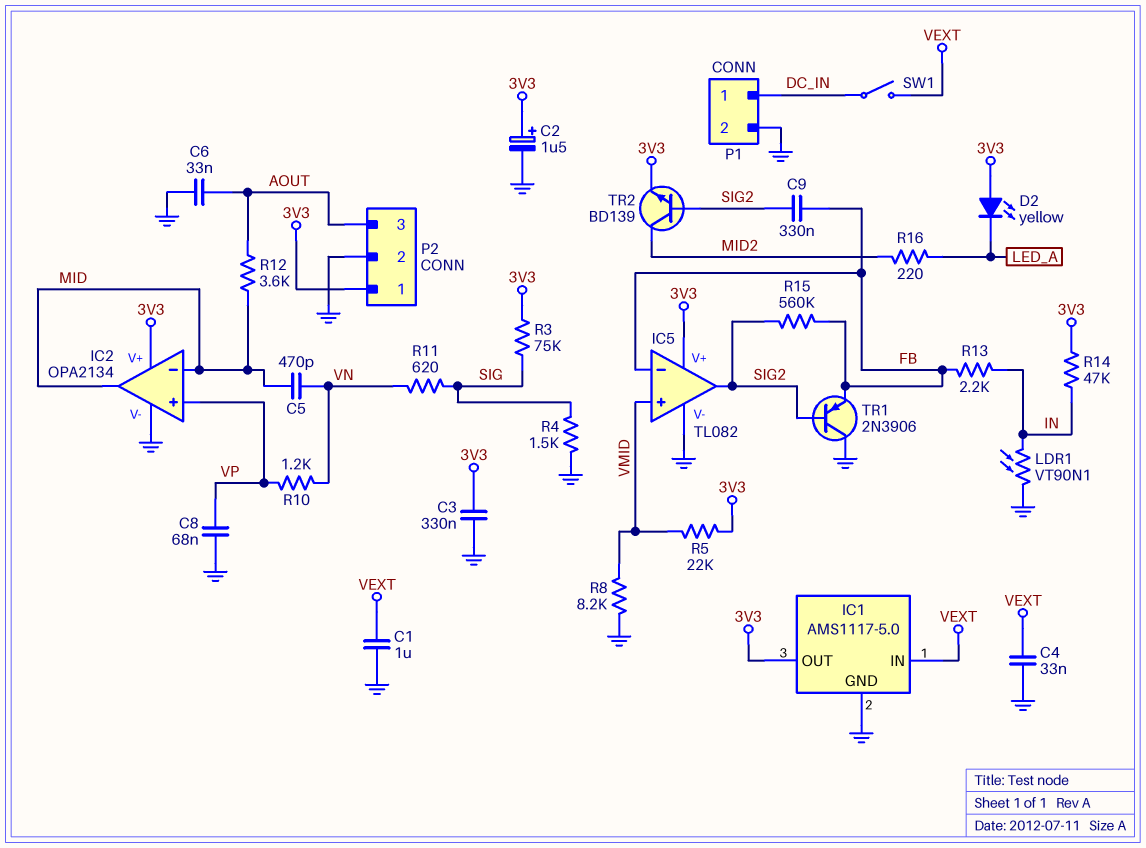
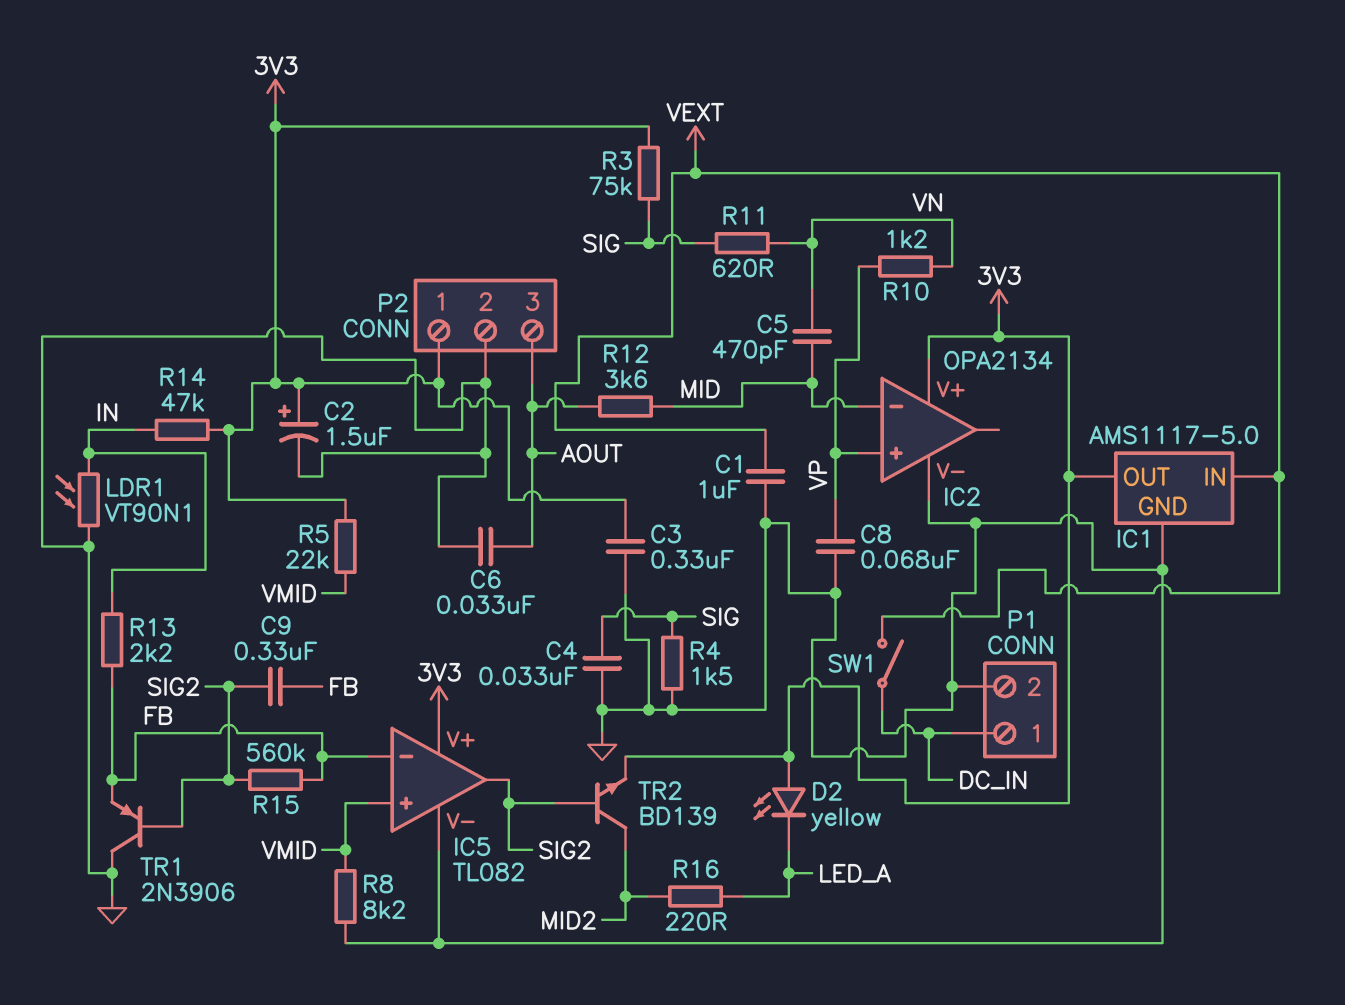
C4: 33nF (GND, VEXT) -> 33nF (GND, SIG)
IC2 pin out: MID -> none

